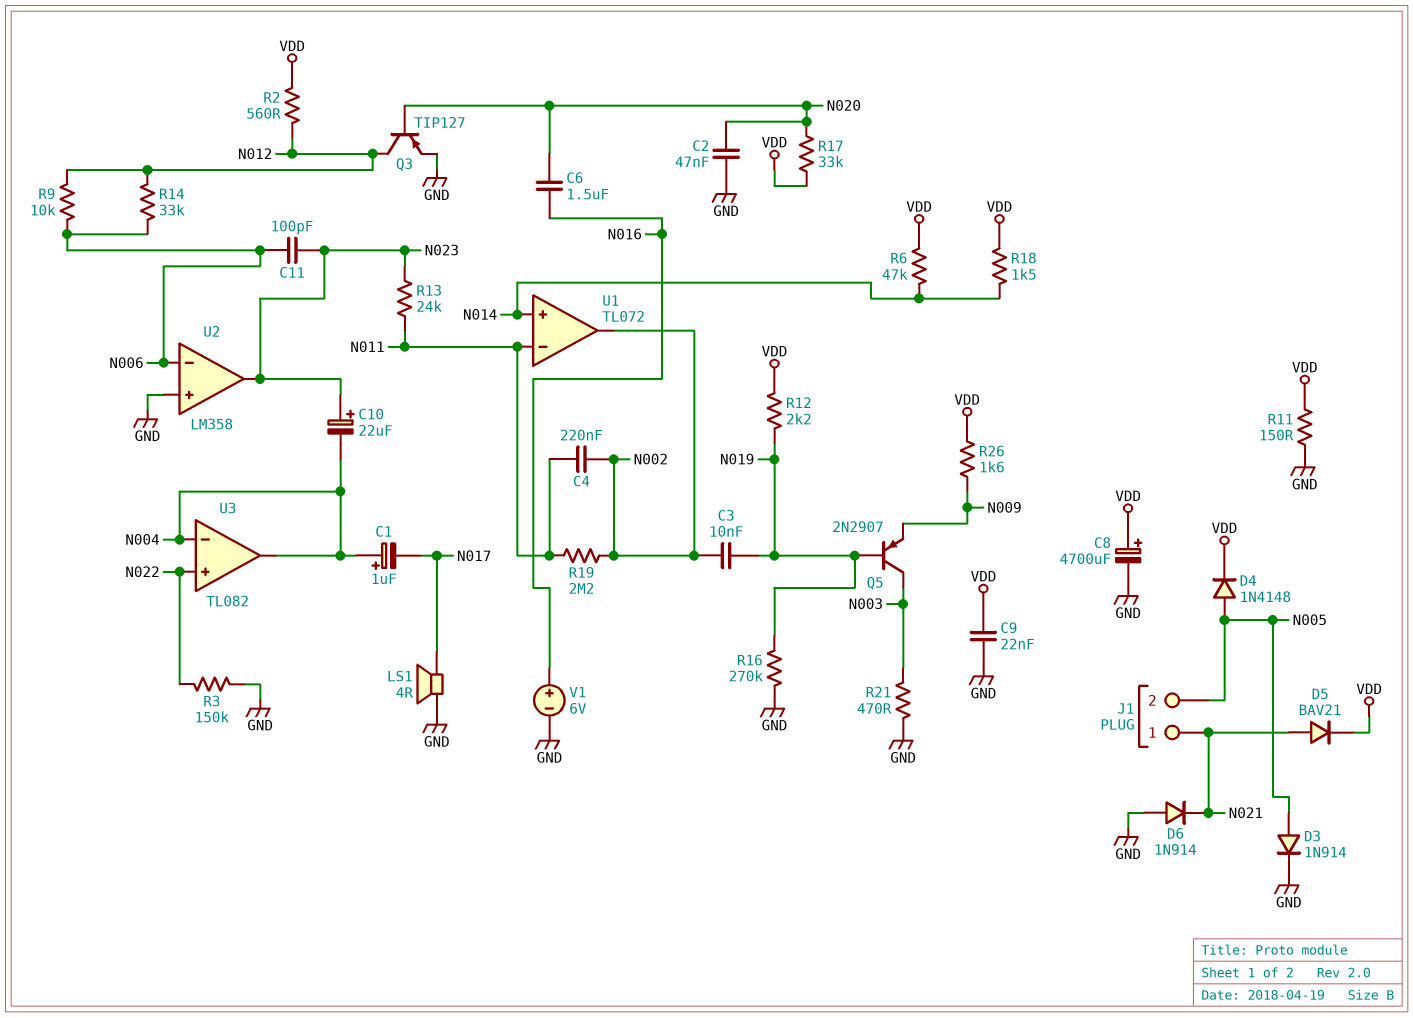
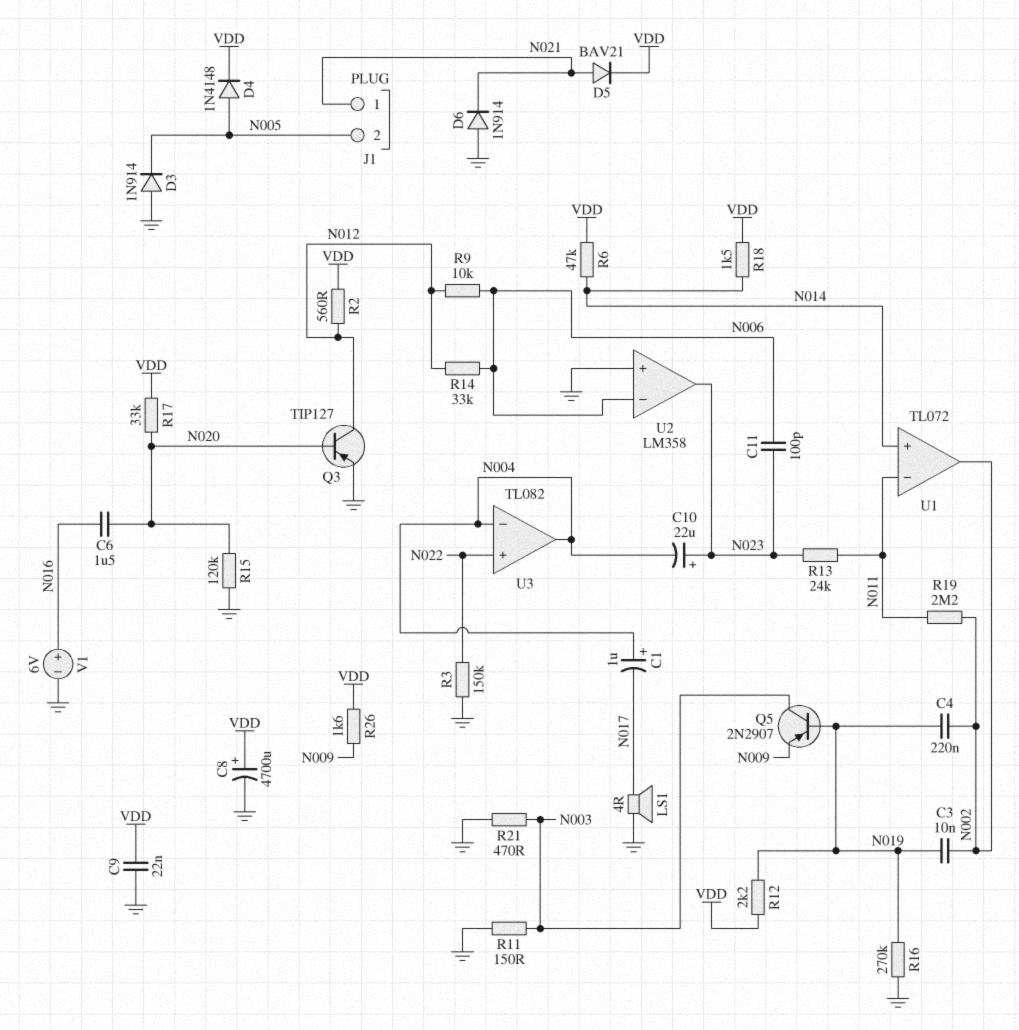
C2: 47nF (GND, N020) -> none
C4: 220nF (N002, N011) -> 220nF (N002, N019)
D3: diode 1N914 (A N005, K GND) -> diode 1N914 (A GND, K N005)
R11: 150 (GND, VDD) -> 150 (GND, N003)
R15: none -> 120k (GND, N020)

